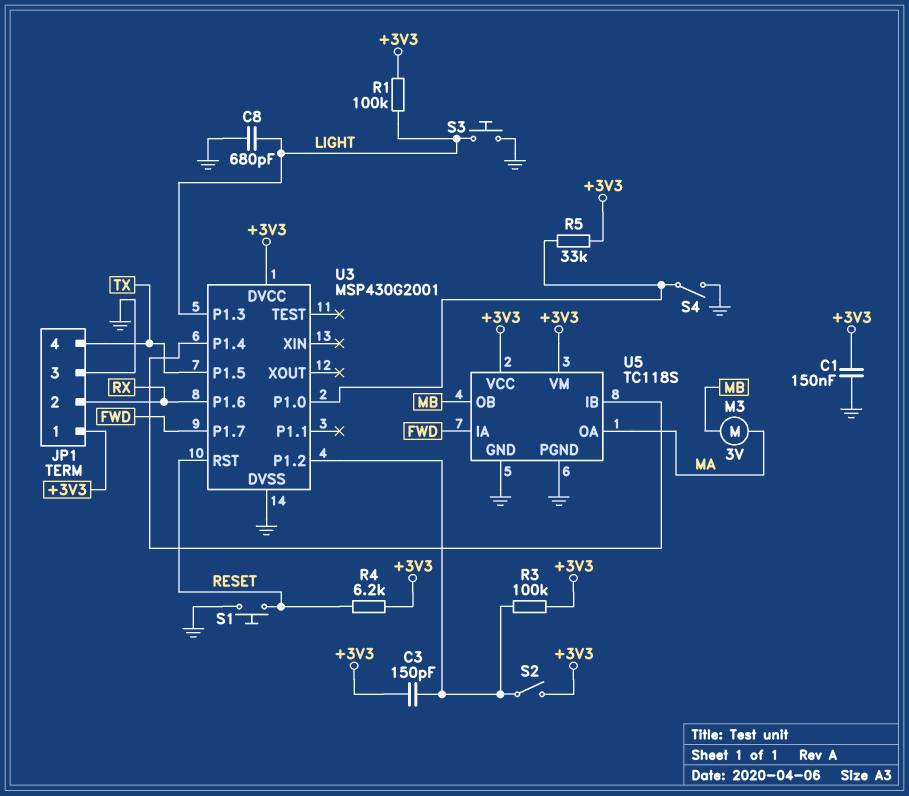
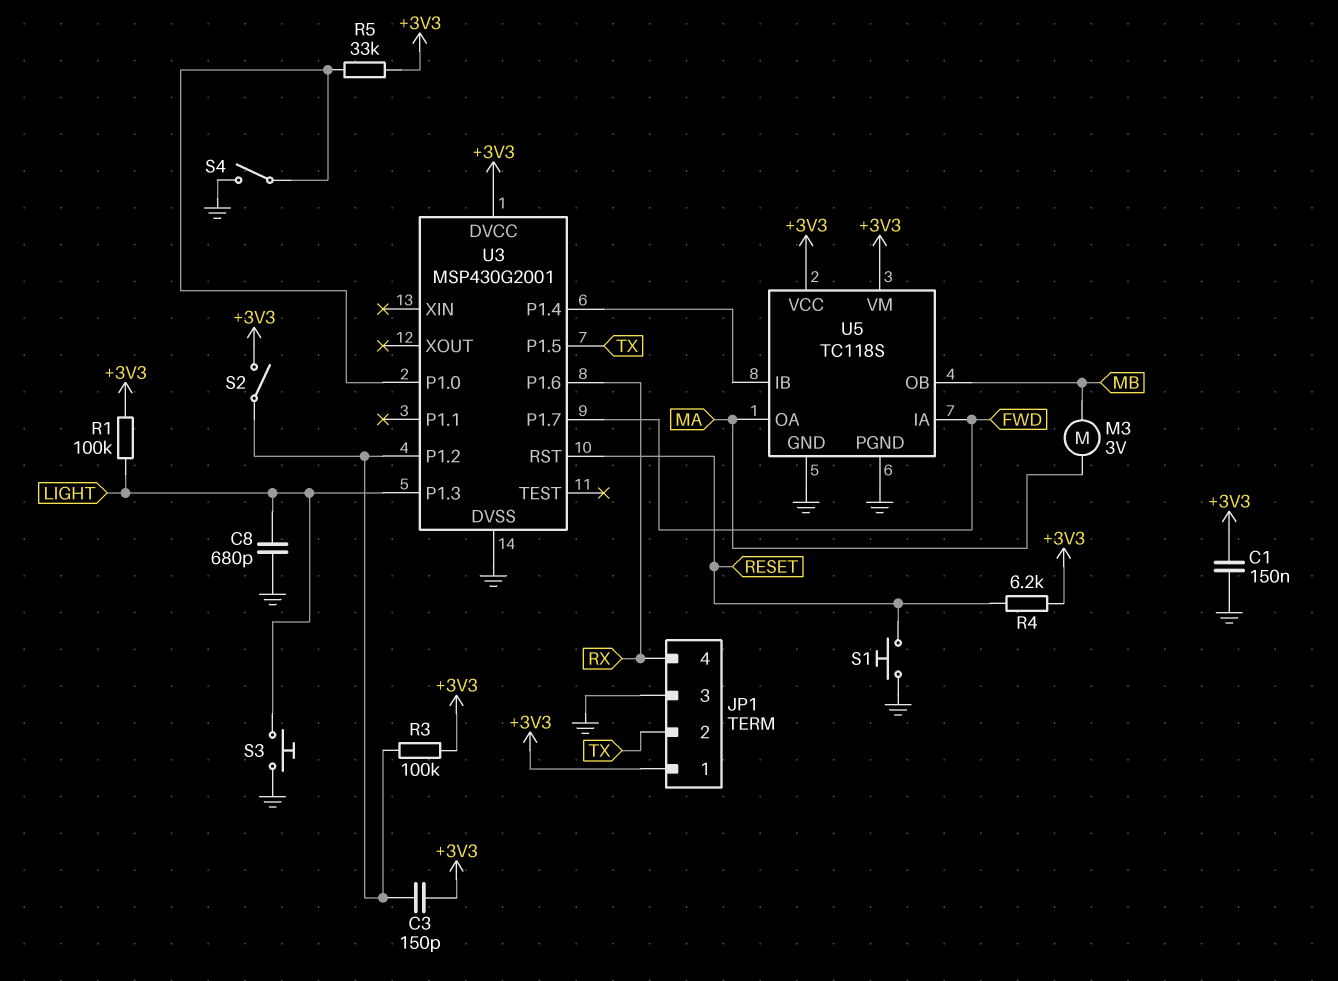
JP1 pin 2: RX -> TX
JP1 pin 4: TX -> RX

